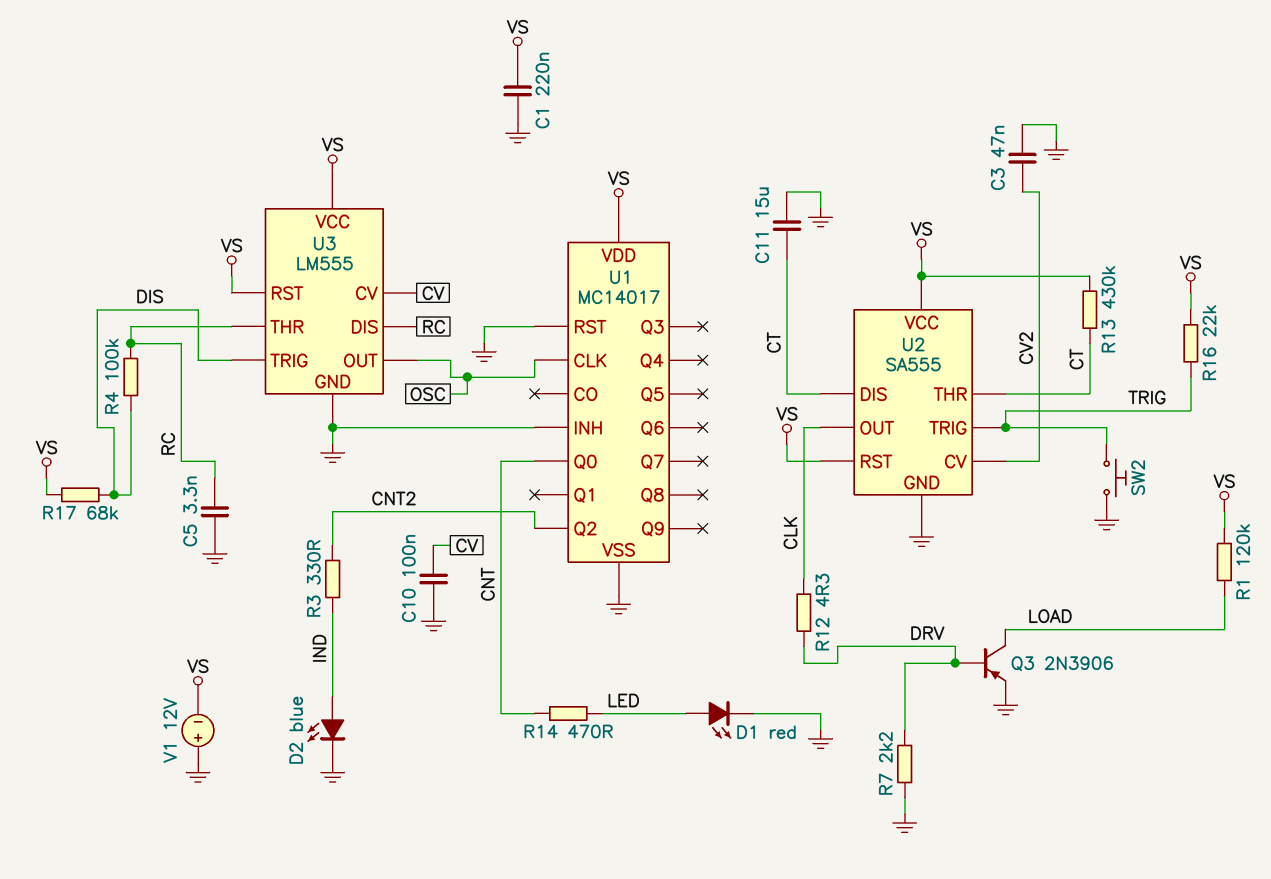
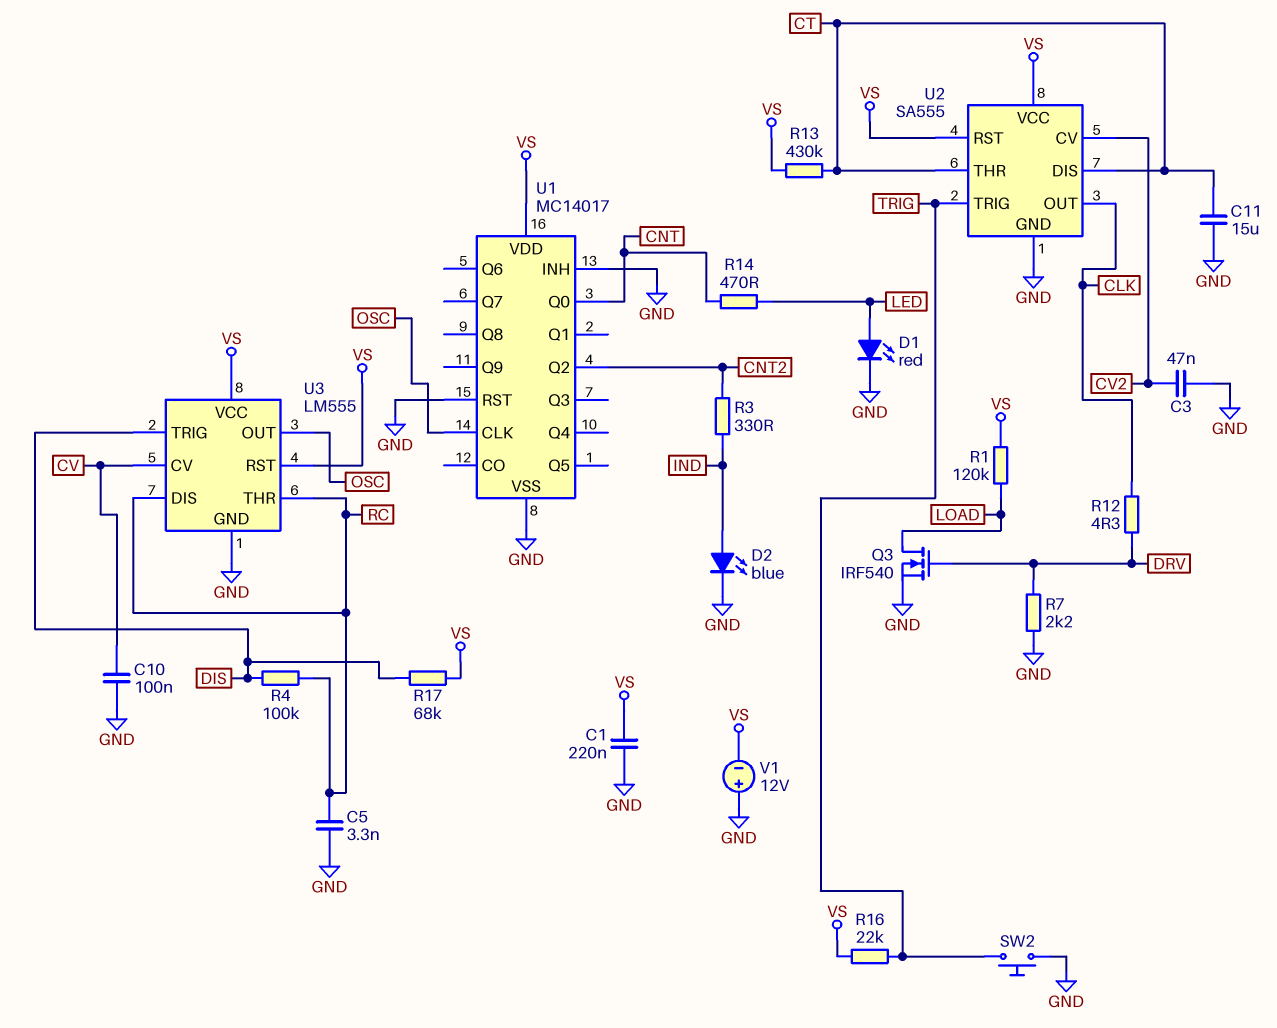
Q3: PNP 2N3906 (B DRV, C LOAD, E GND) -> NMOS IRF540 (G DRV, D LOAD, S GND)

